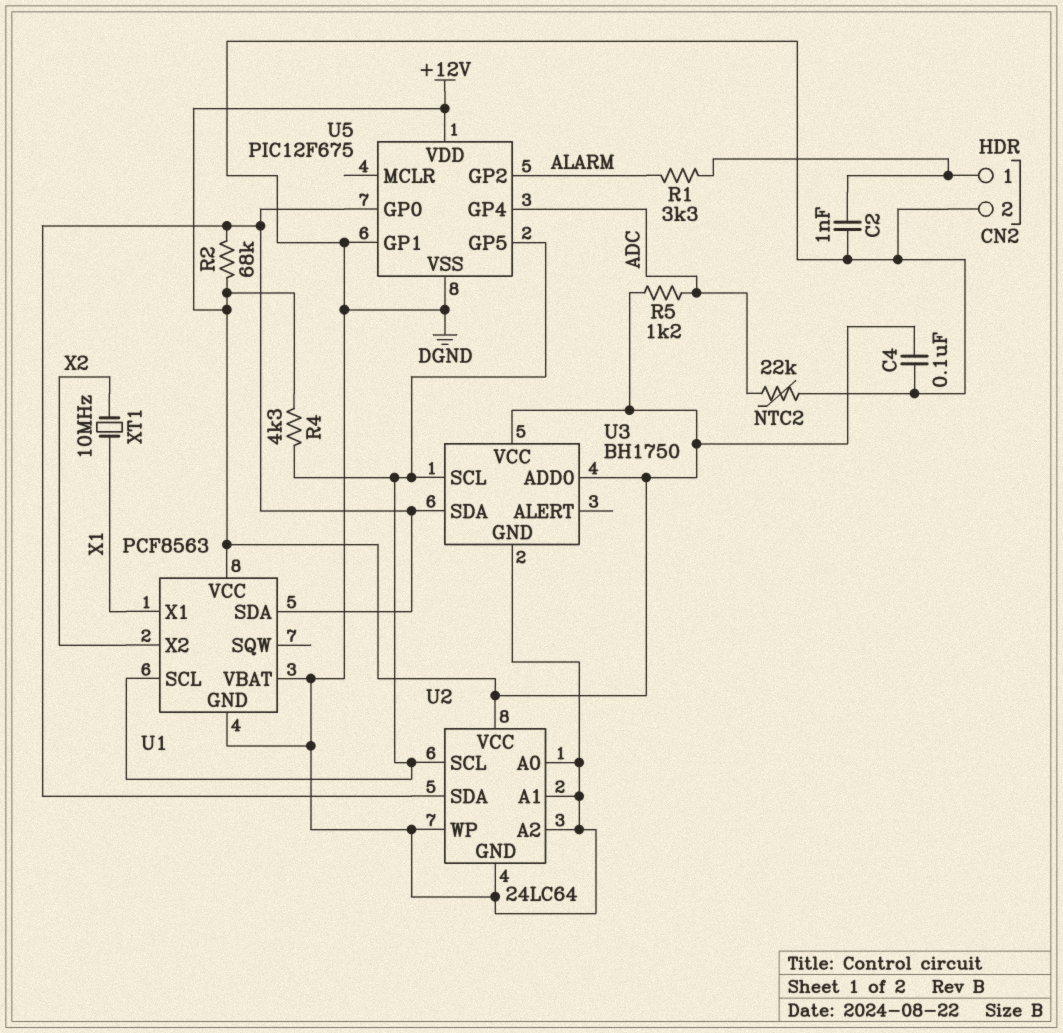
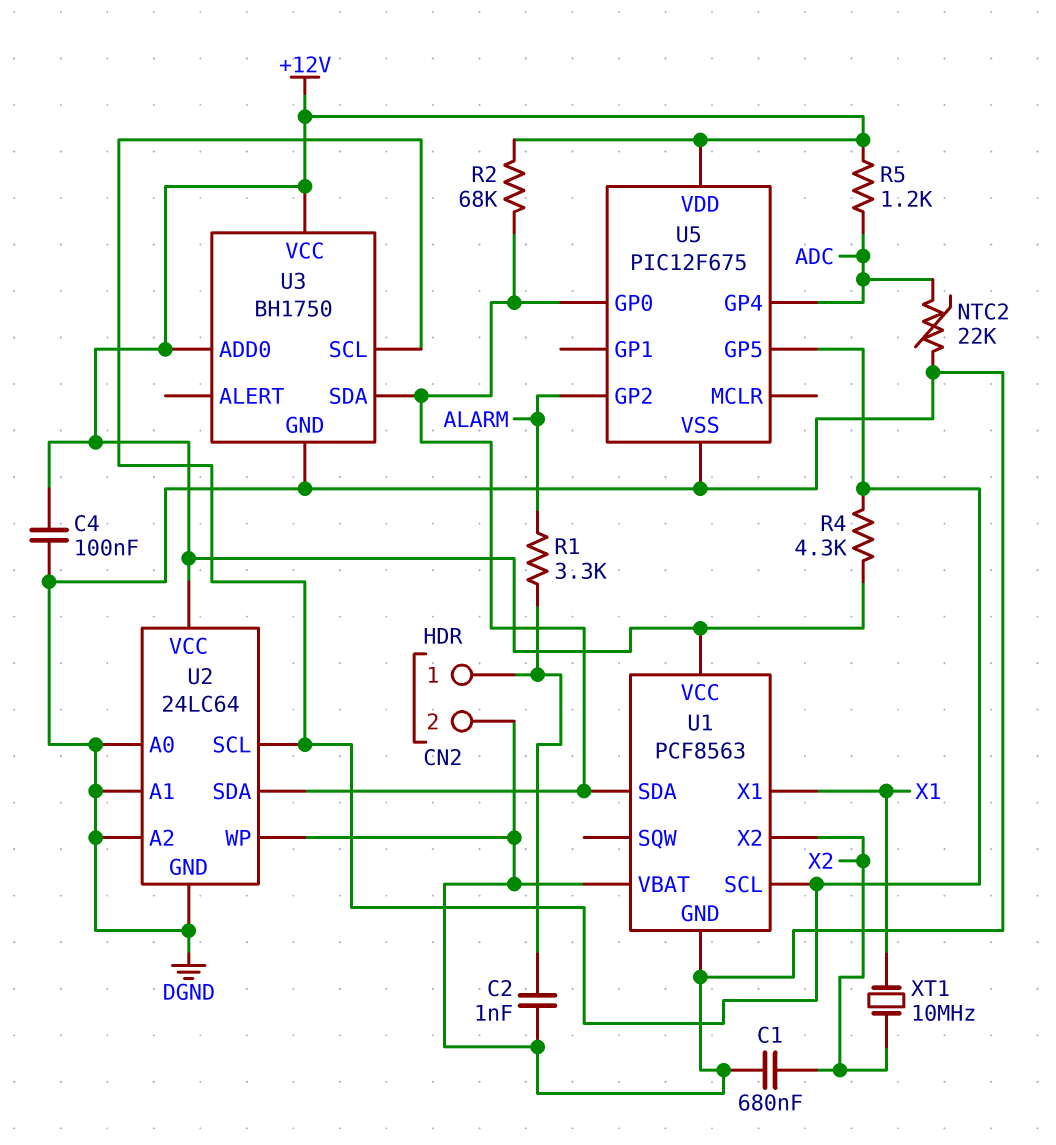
C1: none -> 680nF (DGND, X2)
U5 pin GP1: DGND -> none

